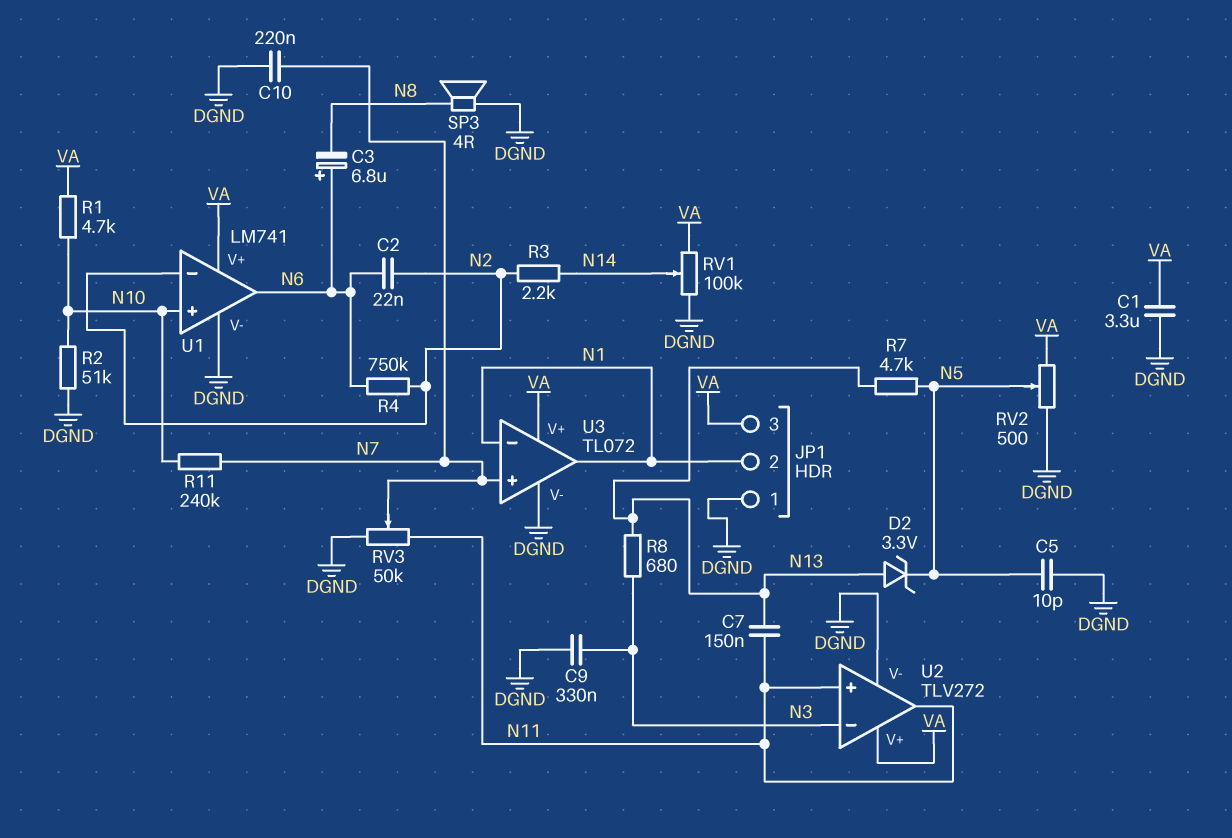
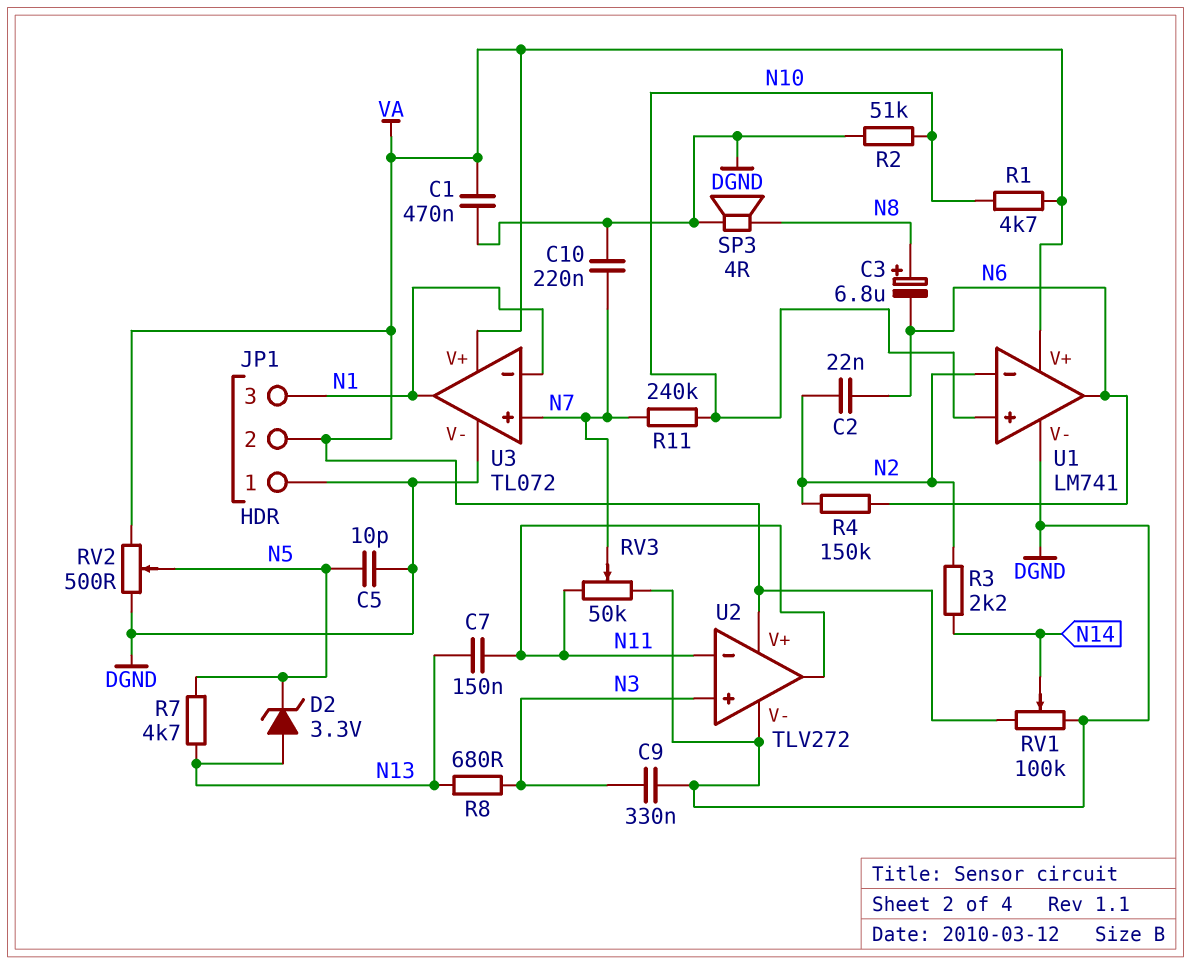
C1: 3.3uF (DGND, VA) -> 470nF (DGND, VA)
C3: 6.8uF (plus N6, minus N8) -> 6.8uF (plus N8, minus N6)
JP1 pin 2: N1 -> VA
JP1 pin 3: VA -> N1
R4: 750k (N2, N6) -> 150k (N2, N6)
U2 pin in+: N11 -> N3
U2 pin in-: N3 -> N11

